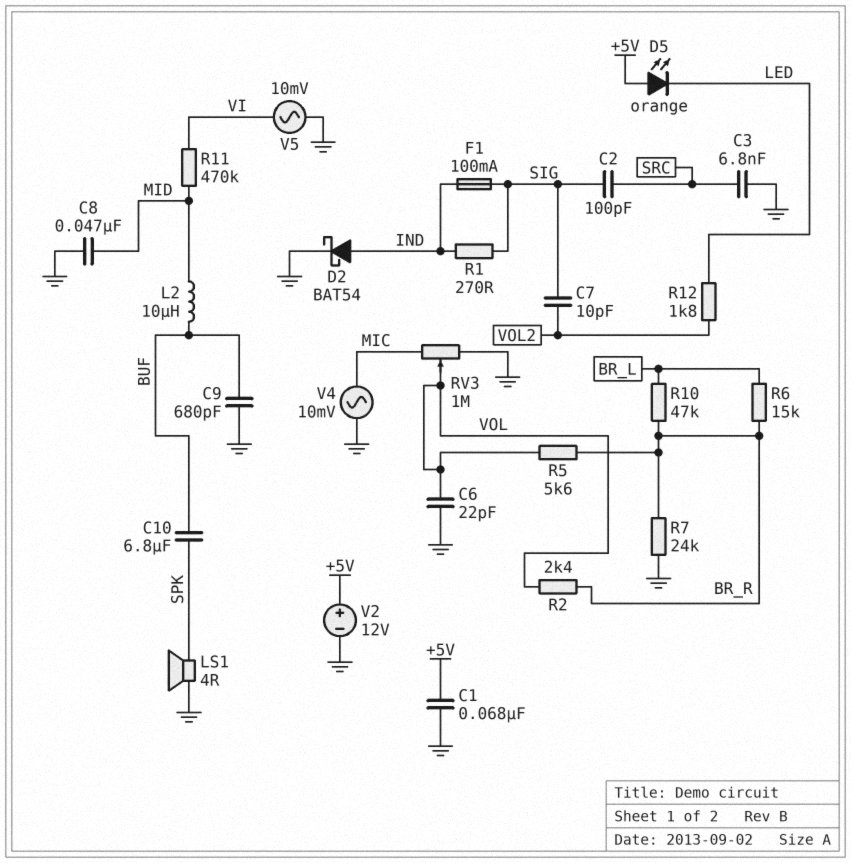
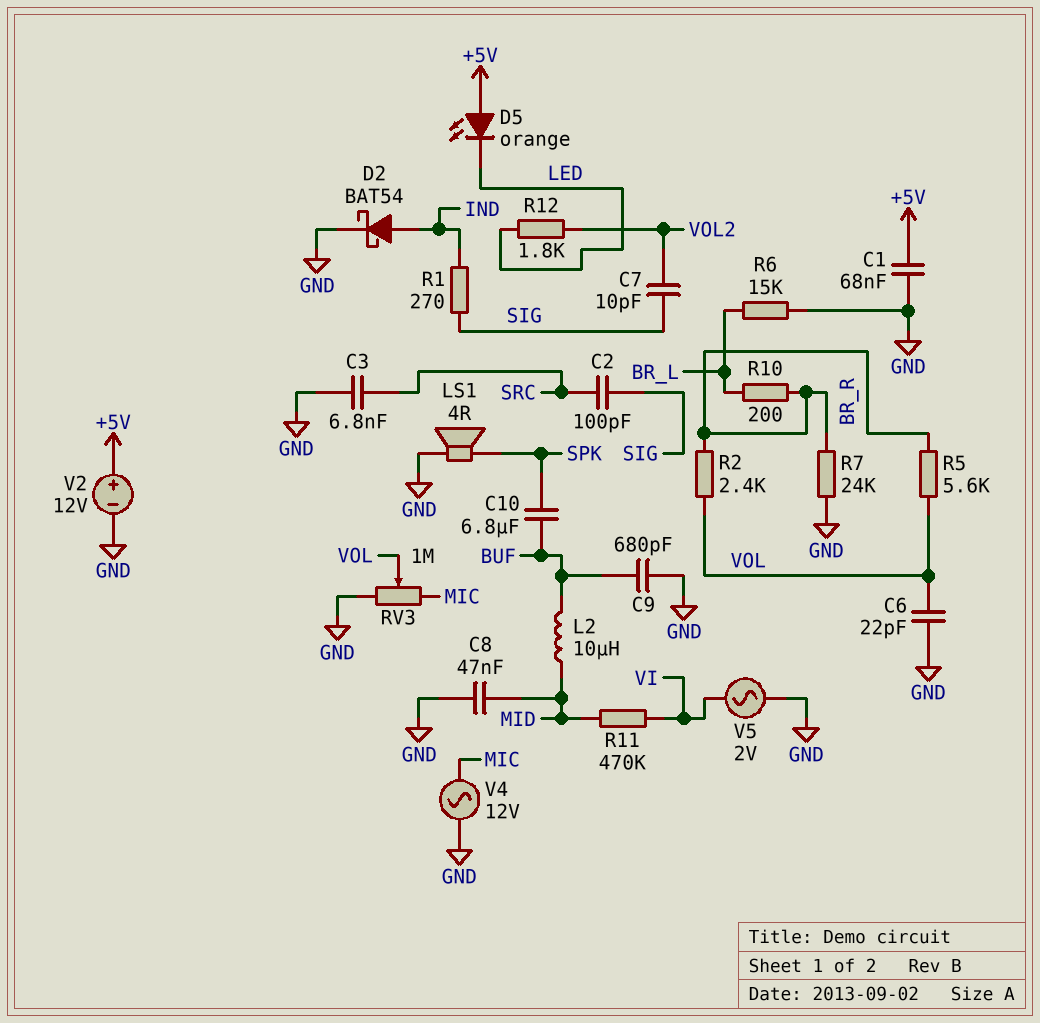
F1: 100mA (IND, SIG) -> none
R6: 15k (BR_L, BR_R) -> 15k (BR_L, GND)
R10: 47k (BR_L, BR_R) -> 200 (BR_L, BR_R)
V4: AC 10mV (GND, MIC) -> AC 12V (GND, MIC)
V5: AC 10mV (GND, VI) -> AC 2V (GND, VI)

